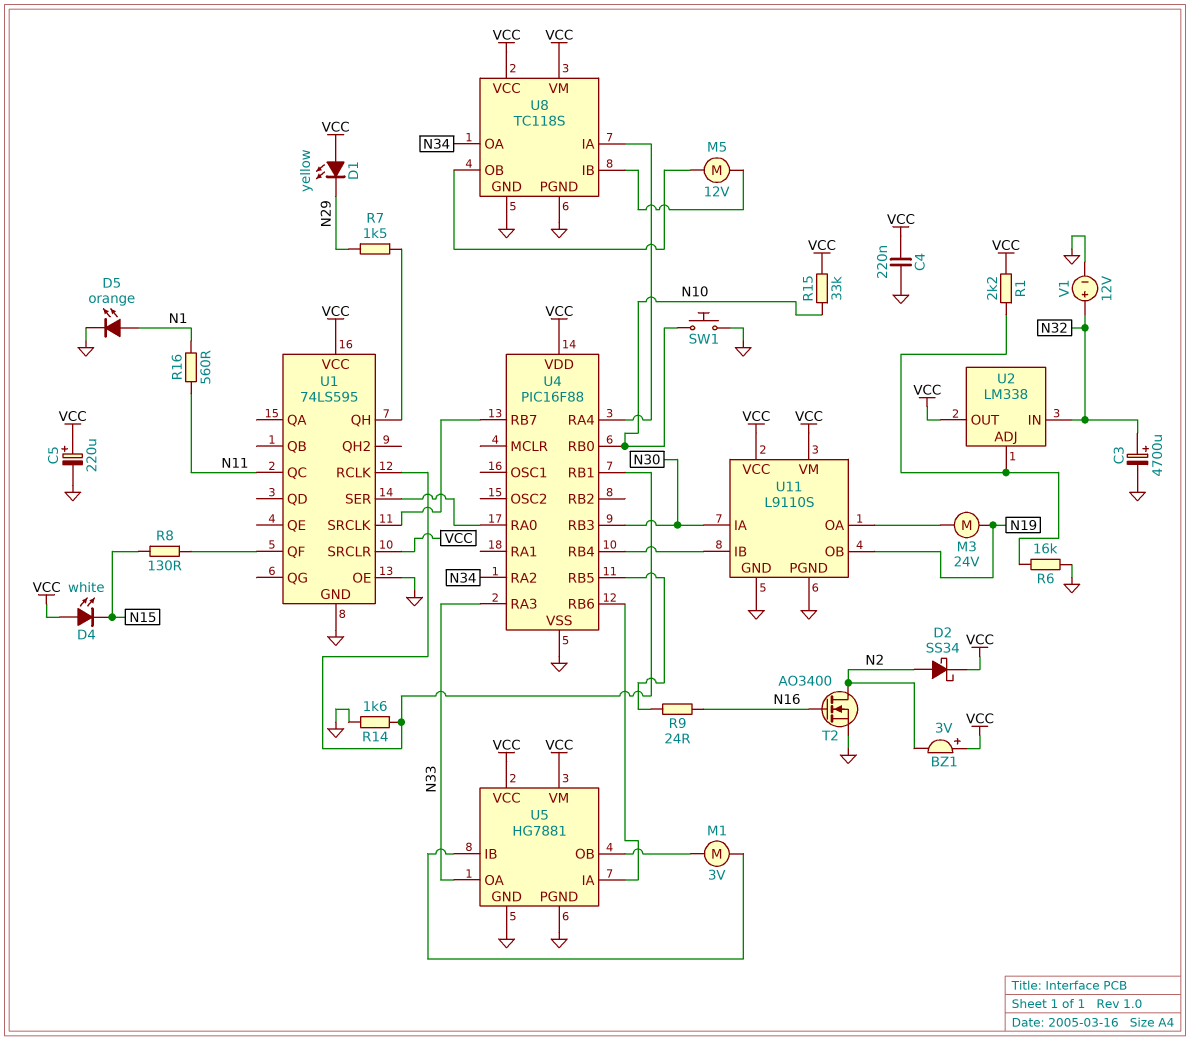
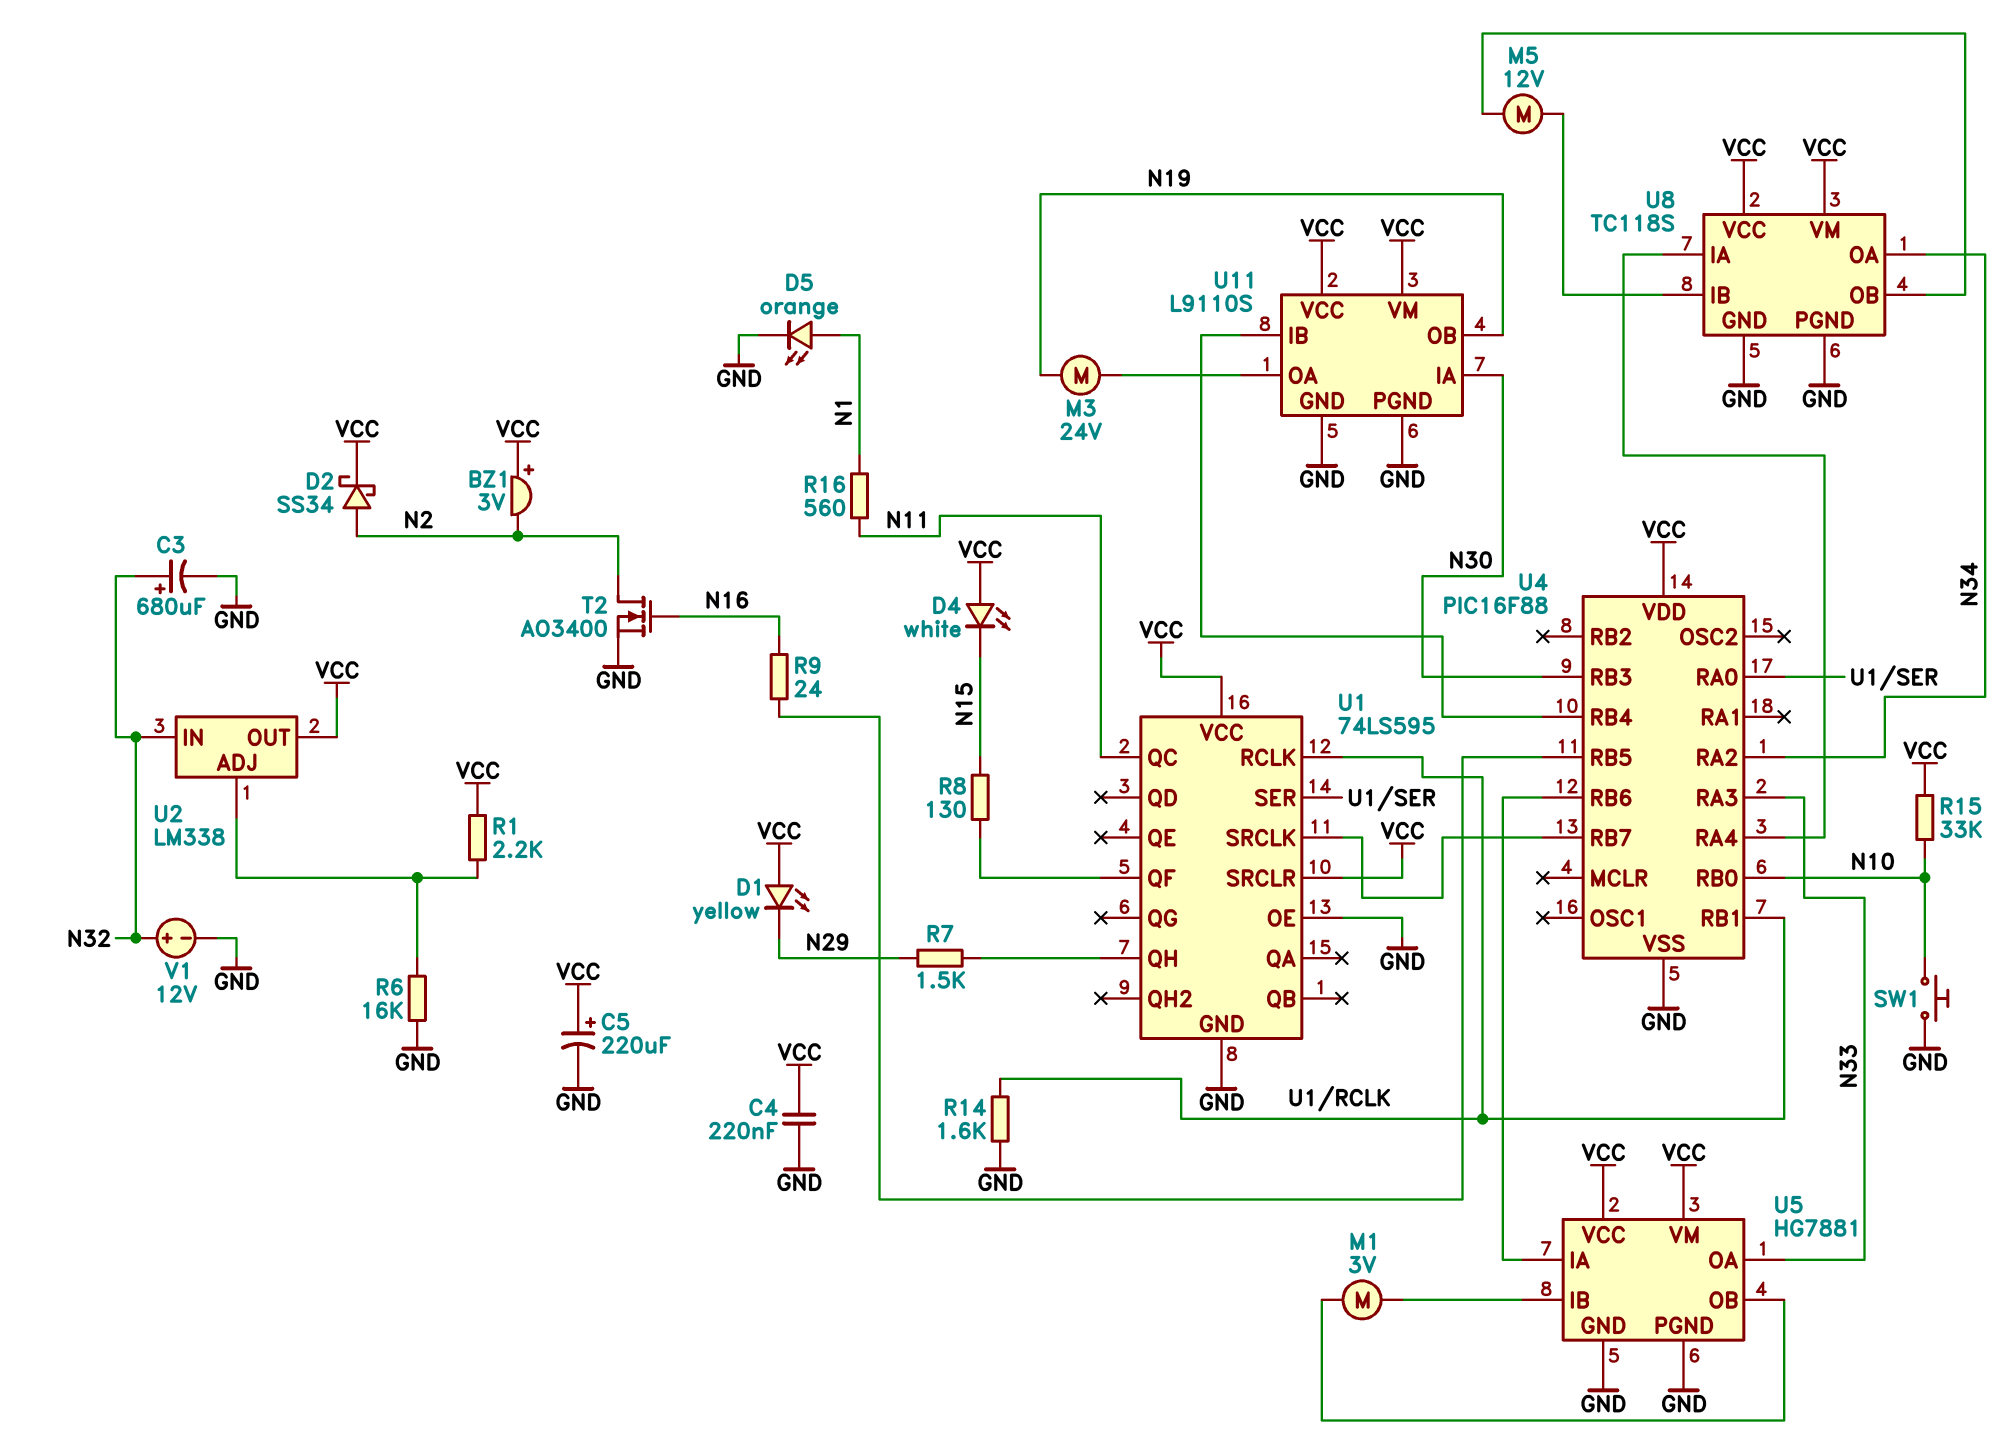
C3: 4700uF (plus N32, minus GND) -> 680uF (plus N32, minus GND)

